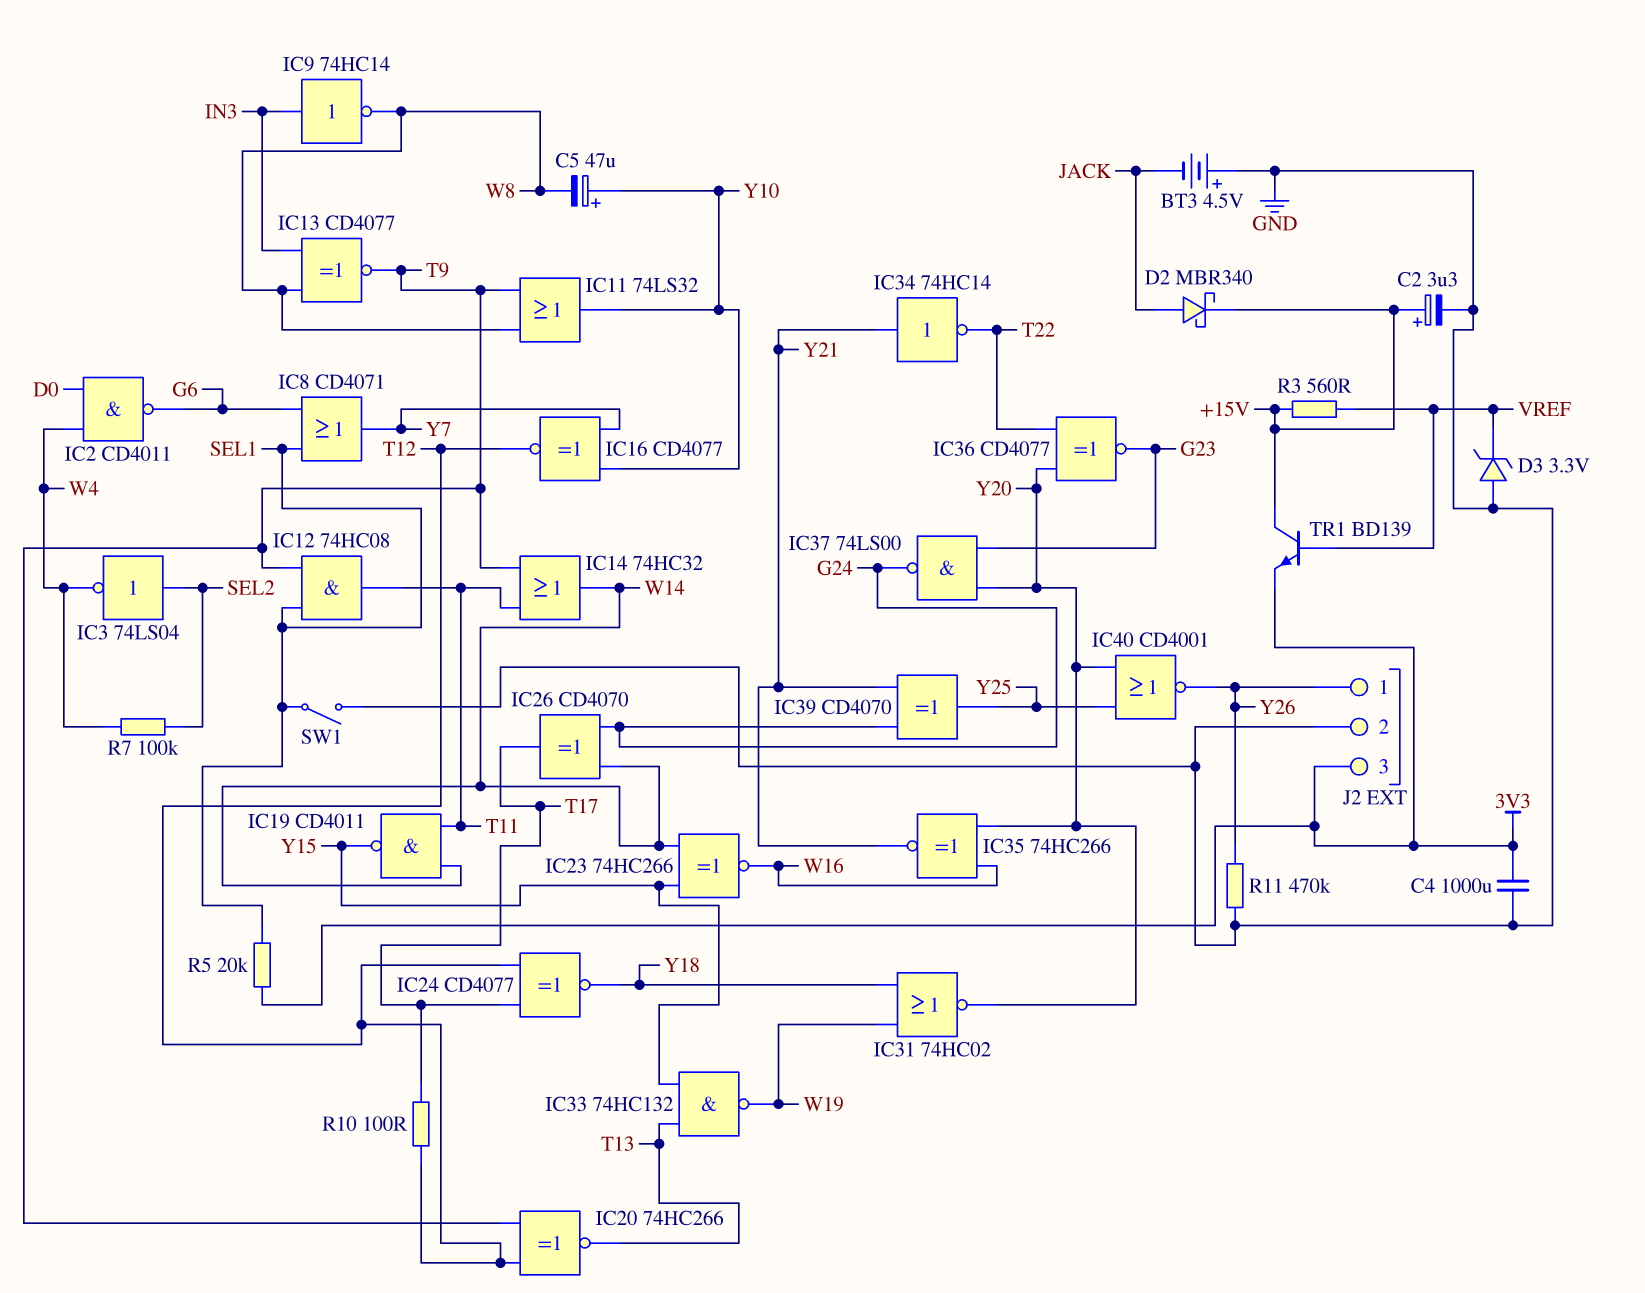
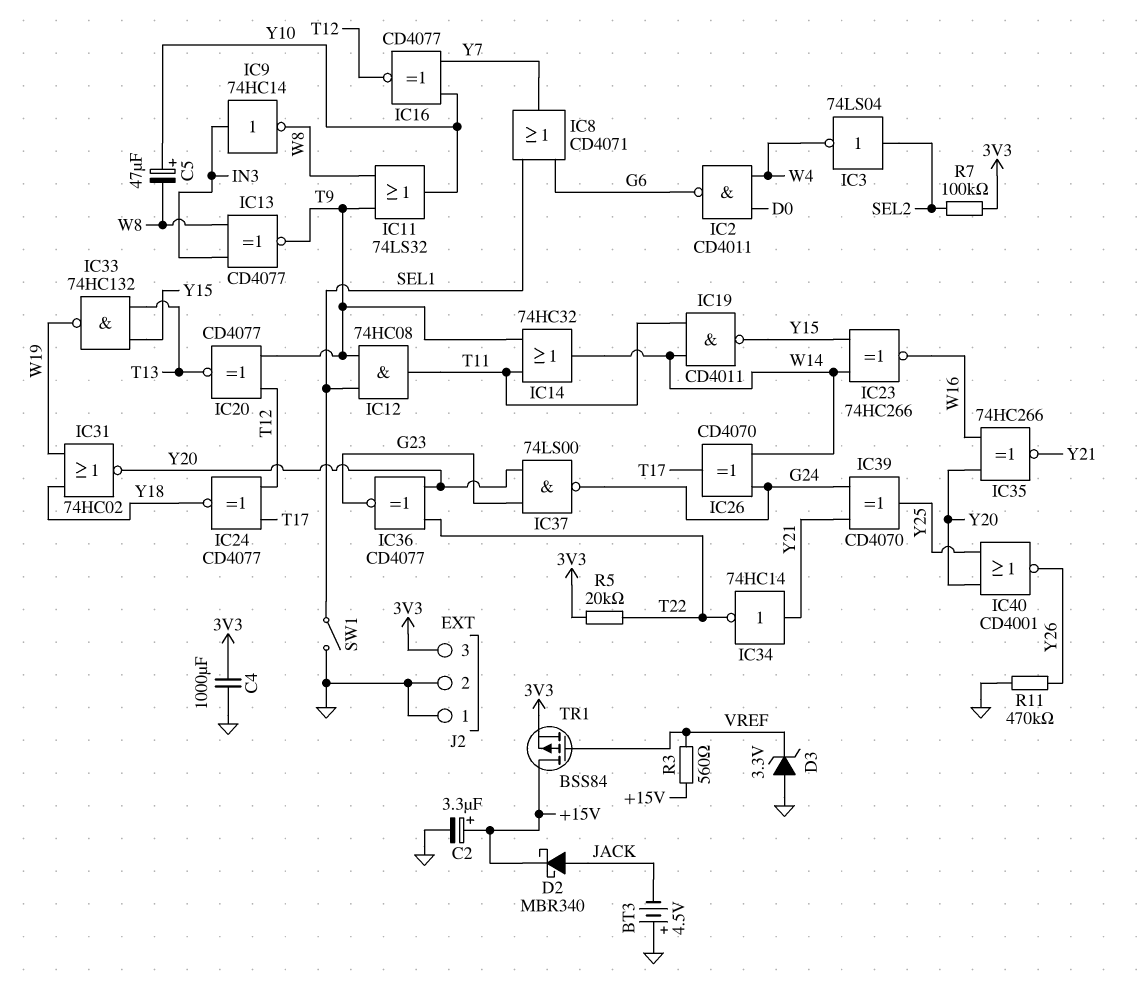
IC20: XNOR 74HC266 (in T9, in T12, out T13) -> XNOR CD4077 (in T9, in T12, out T13)
J2 pin 1: Y26 -> GND
R5: 20k (3V3, SEL1) -> 20k (3V3, T22)
R7: 100k (SEL2, W4) -> 100k (3V3, SEL2)
R10: 100 (T12, T17) -> none
TR1: NPN BD139 (B VREF, C +15V, E 3V3) -> PMOS BSS84 (G VREF, D +15V, S 3V3)

